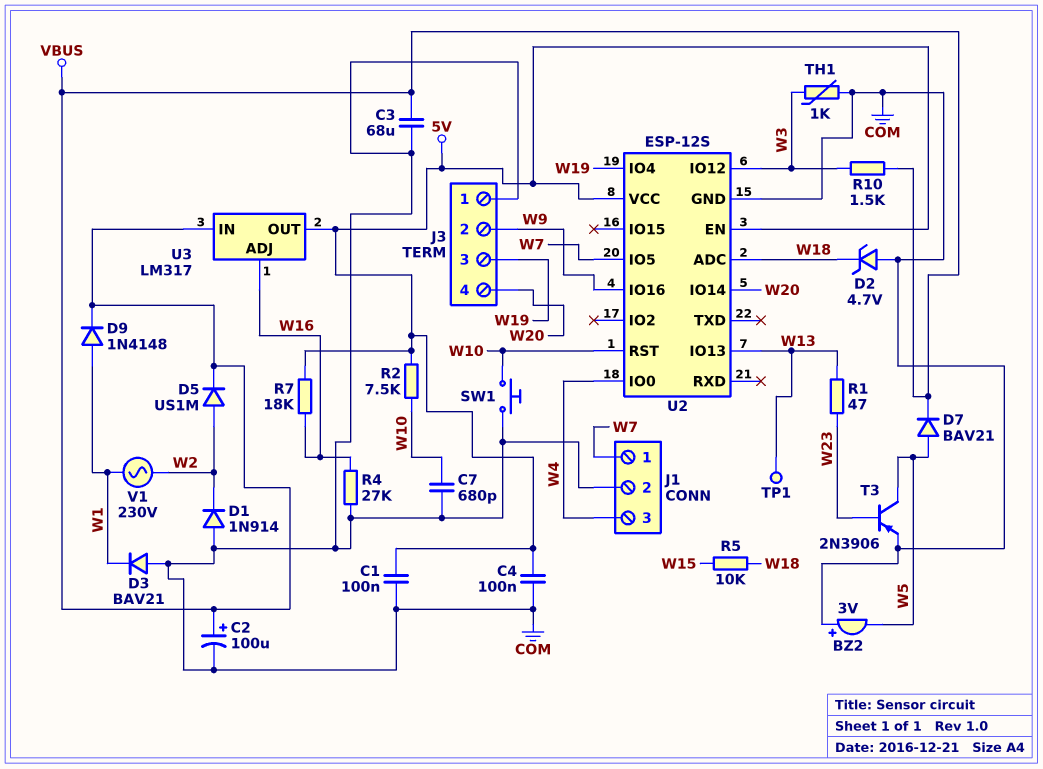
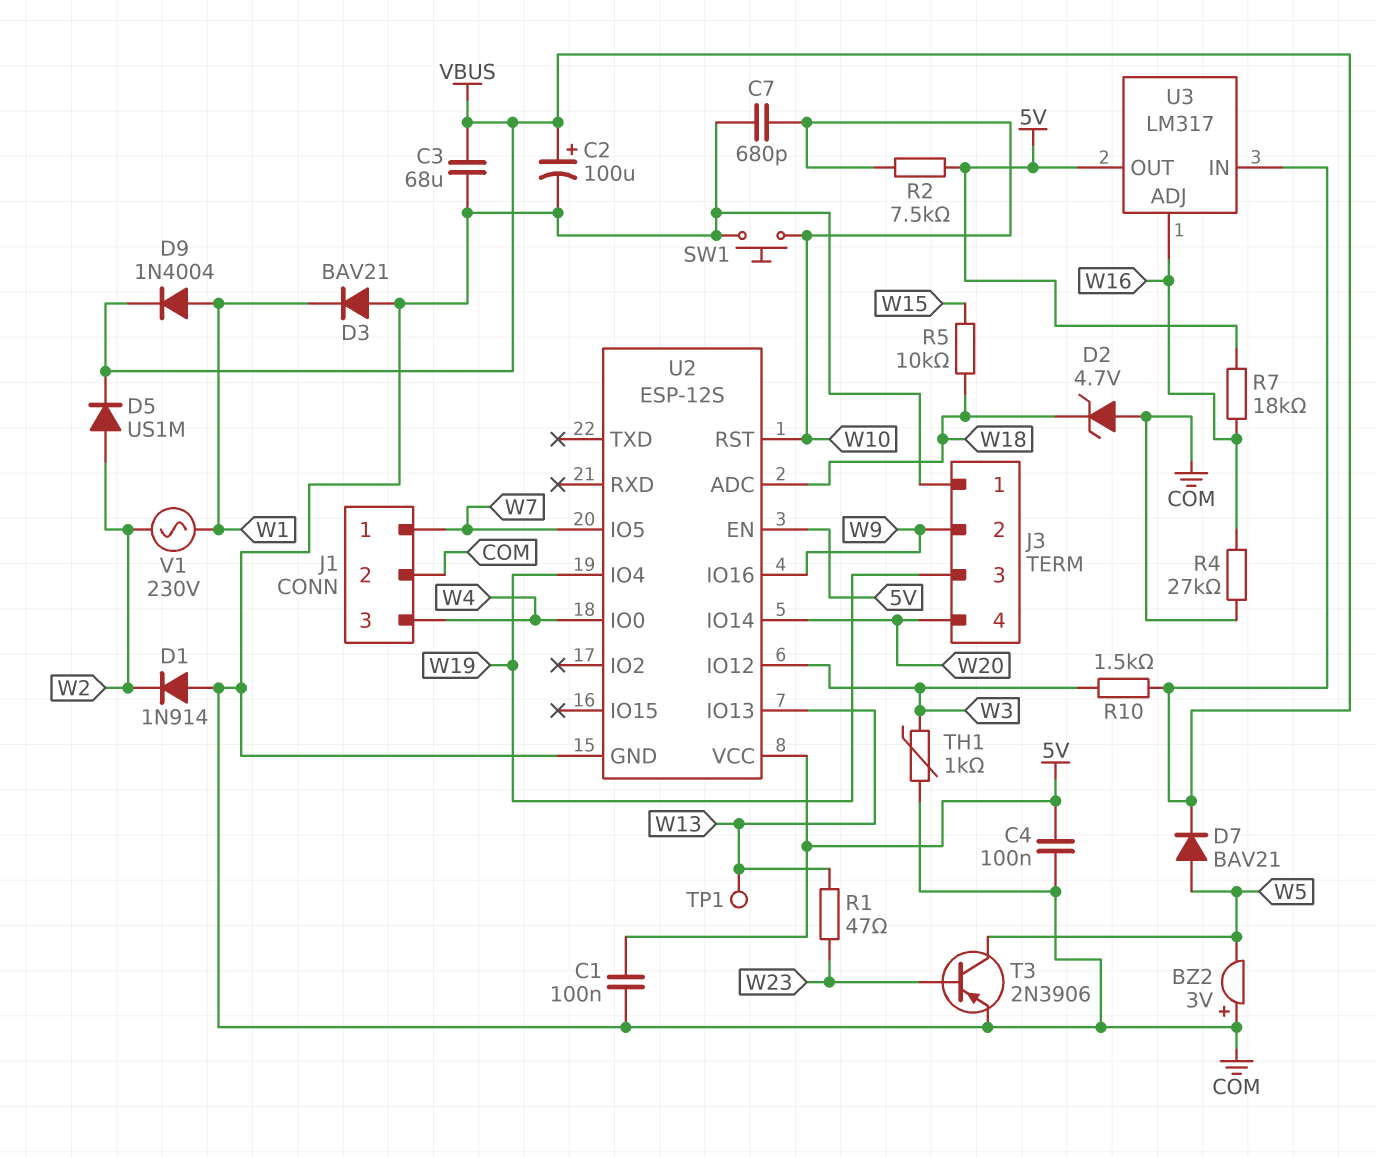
D9: diode 1N4148 (A W1, K VBUS) -> diode 1N4004 (A W1, K VBUS)

